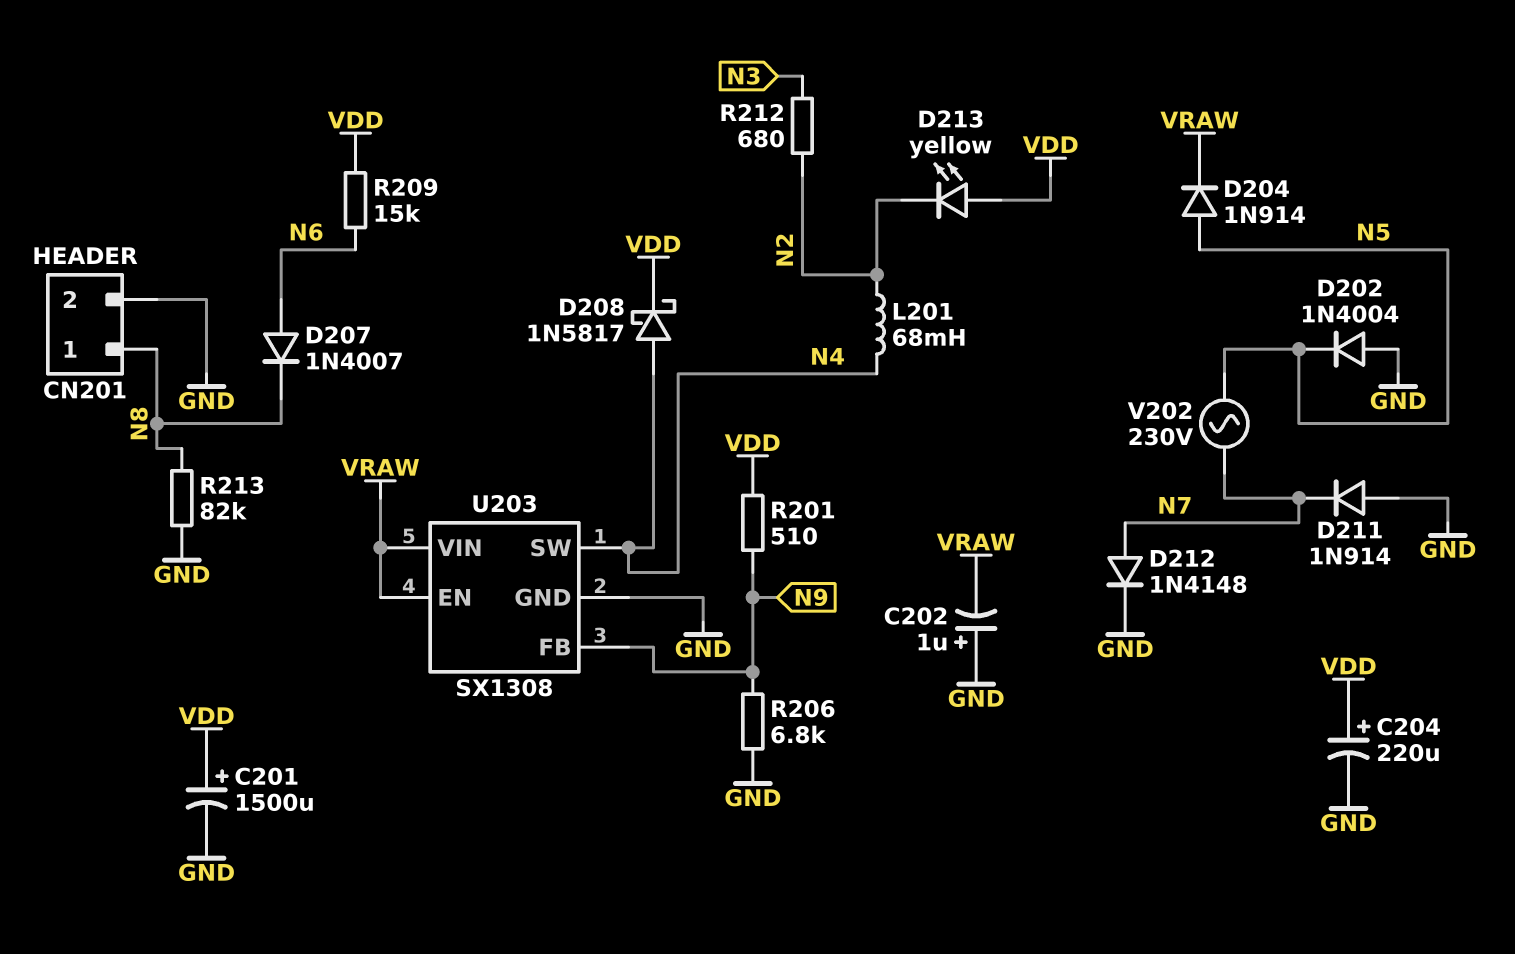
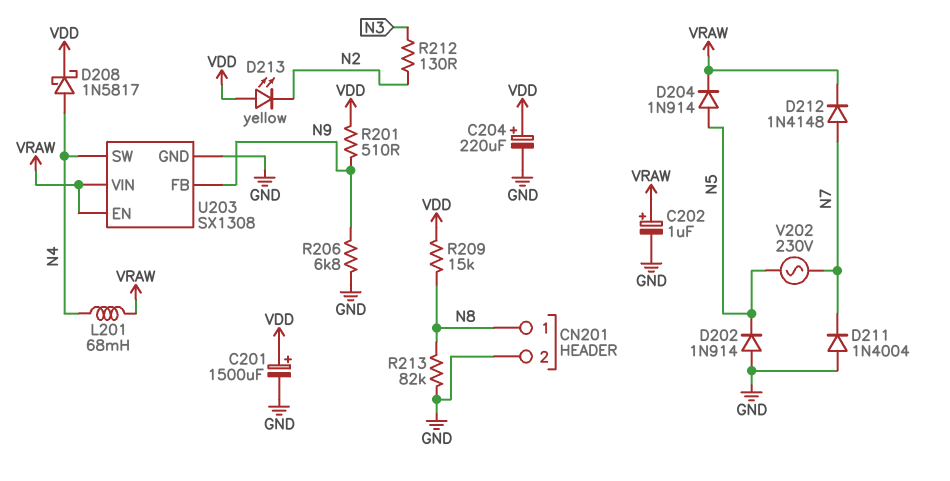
C202: 1uF (plus GND, minus VRAW) -> 1uF (plus VRAW, minus GND)
D202: diode 1N4004 (A GND, K N5) -> diode 1N914 (A GND, K N5)
D207: diode 1N4007 (A N6, K N8) -> none
D211: diode 1N914 (A GND, K N7) -> diode 1N4004 (A GND, K N7)
D212: diode 1N4148 (A N7, K GND) -> diode 1N4148 (A N7, K VRAW)
L201: 68mH (N2, N4) -> 68mH (N4, VRAW)
R209: 15k (N6, VDD) -> 15k (N8, VDD)
R212: 680 (N2, N3) -> 130 (N2, N3)

